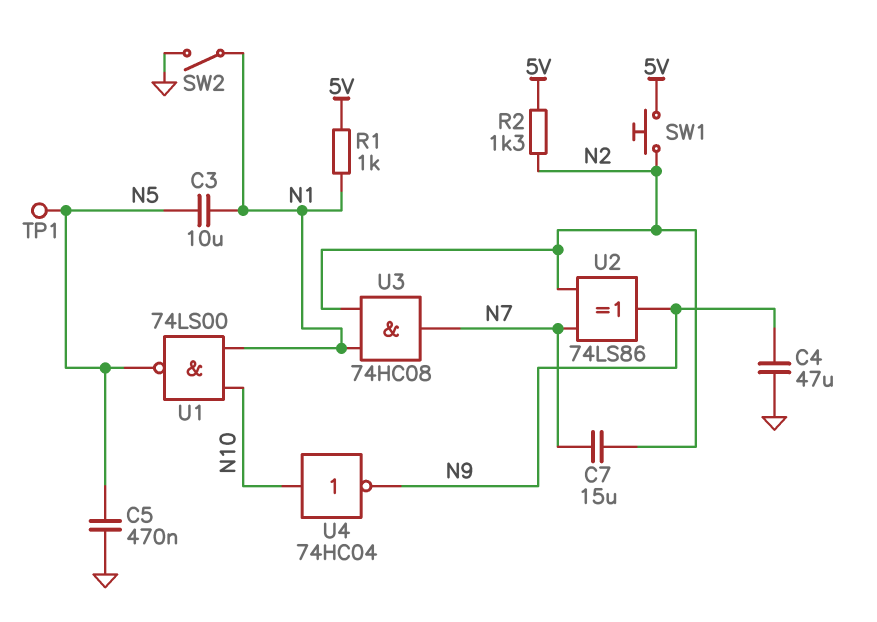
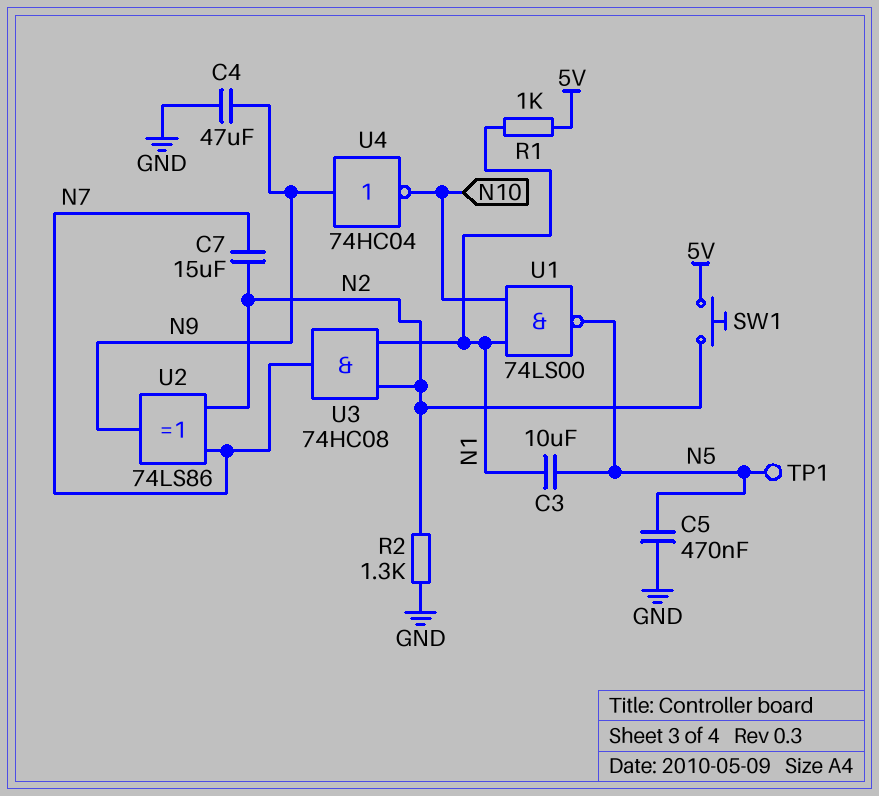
R2: 1.3k (5V, N2) -> 1.3k (GND, N2)
SW2: switch (GND, N1) -> none
U4: NOT 74HC04 (in N10, out N9) -> NOT 74HC04 (in N9, out N10)

